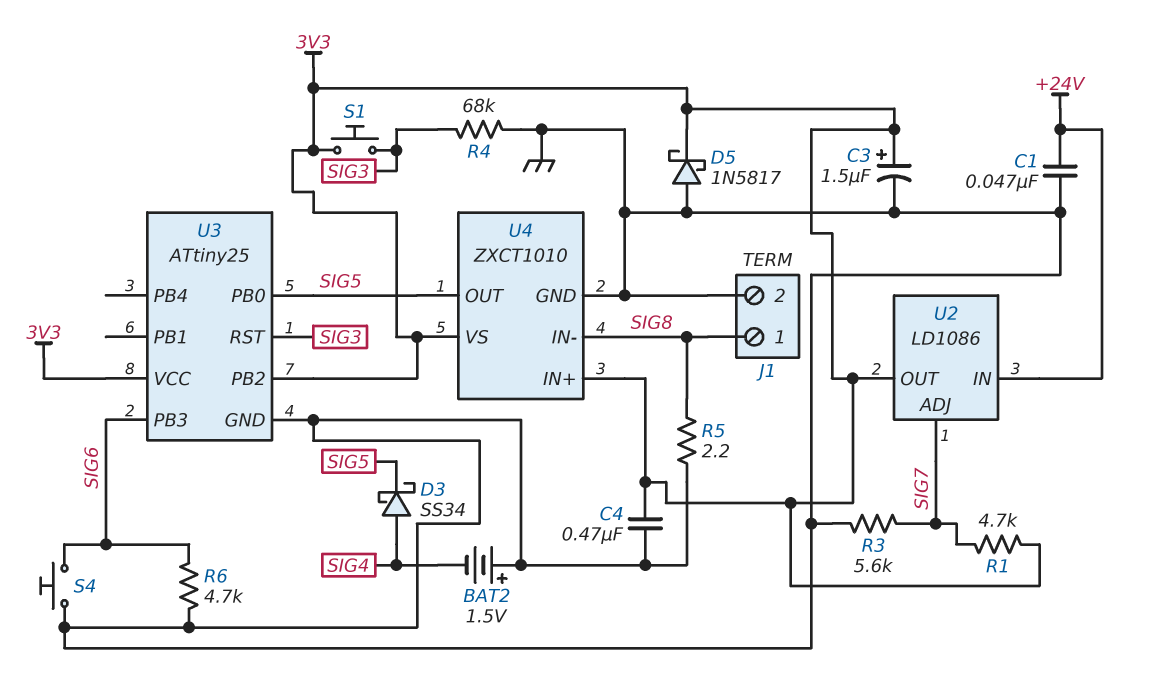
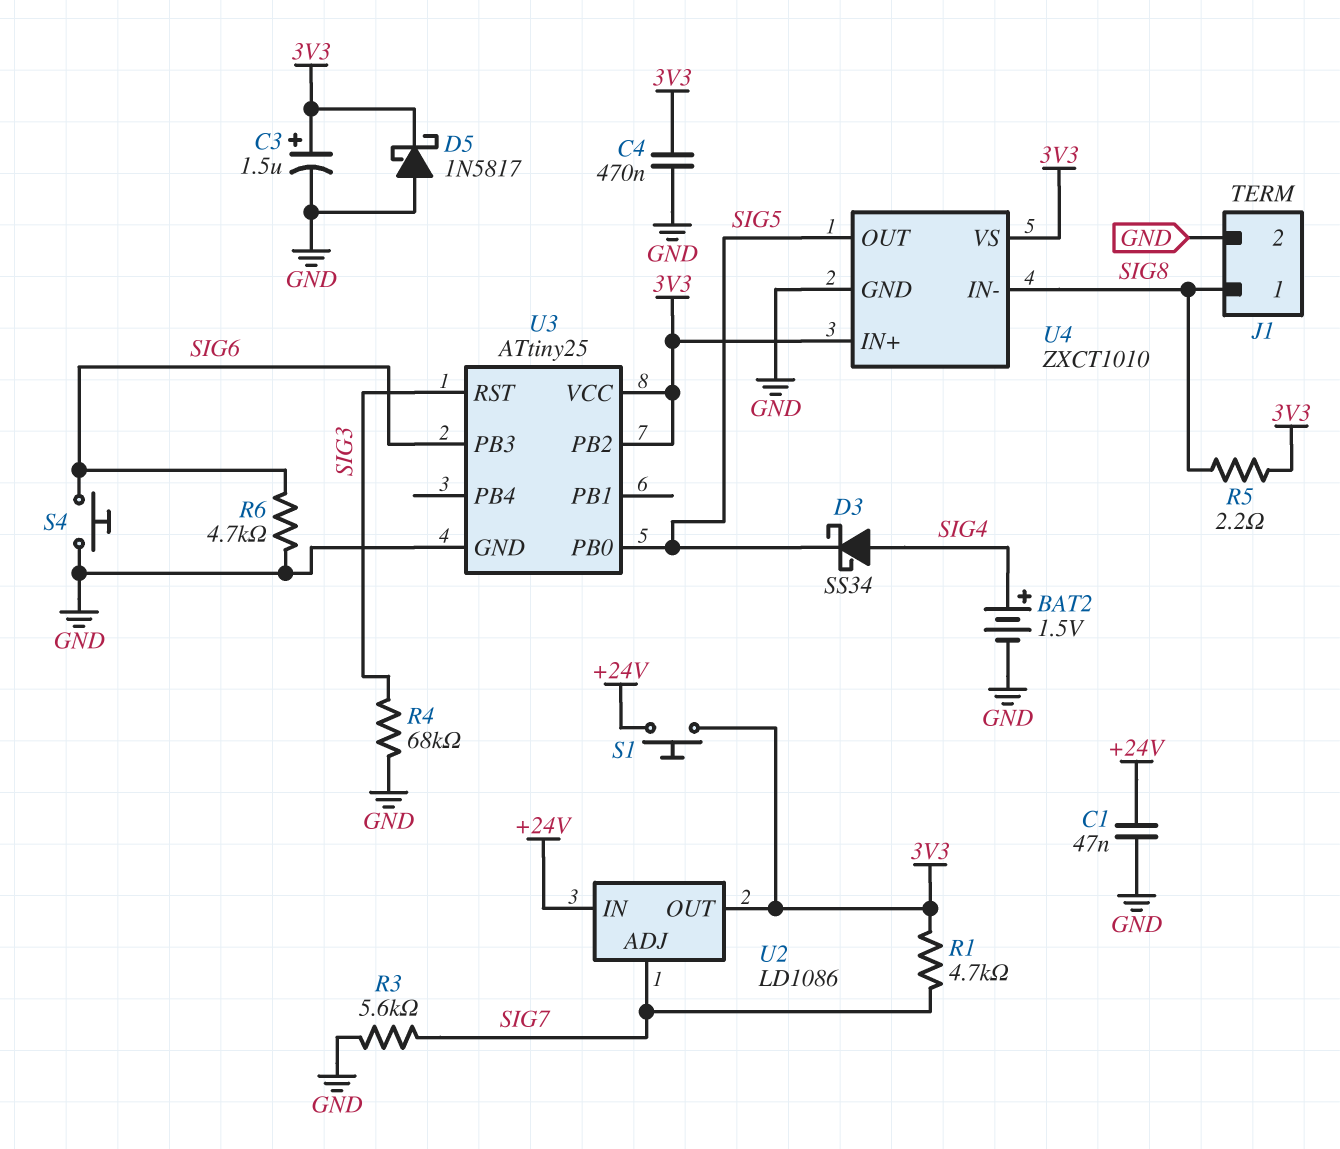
BAT2: 1.5V (plus GND, minus SIG4) -> 1.5V (plus SIG4, minus GND)
R5: 2.2 (GND, SIG8) -> 2.2 (3V3, SIG8)
S1: button (3V3, SIG3) -> button (+24V, 3V3)

